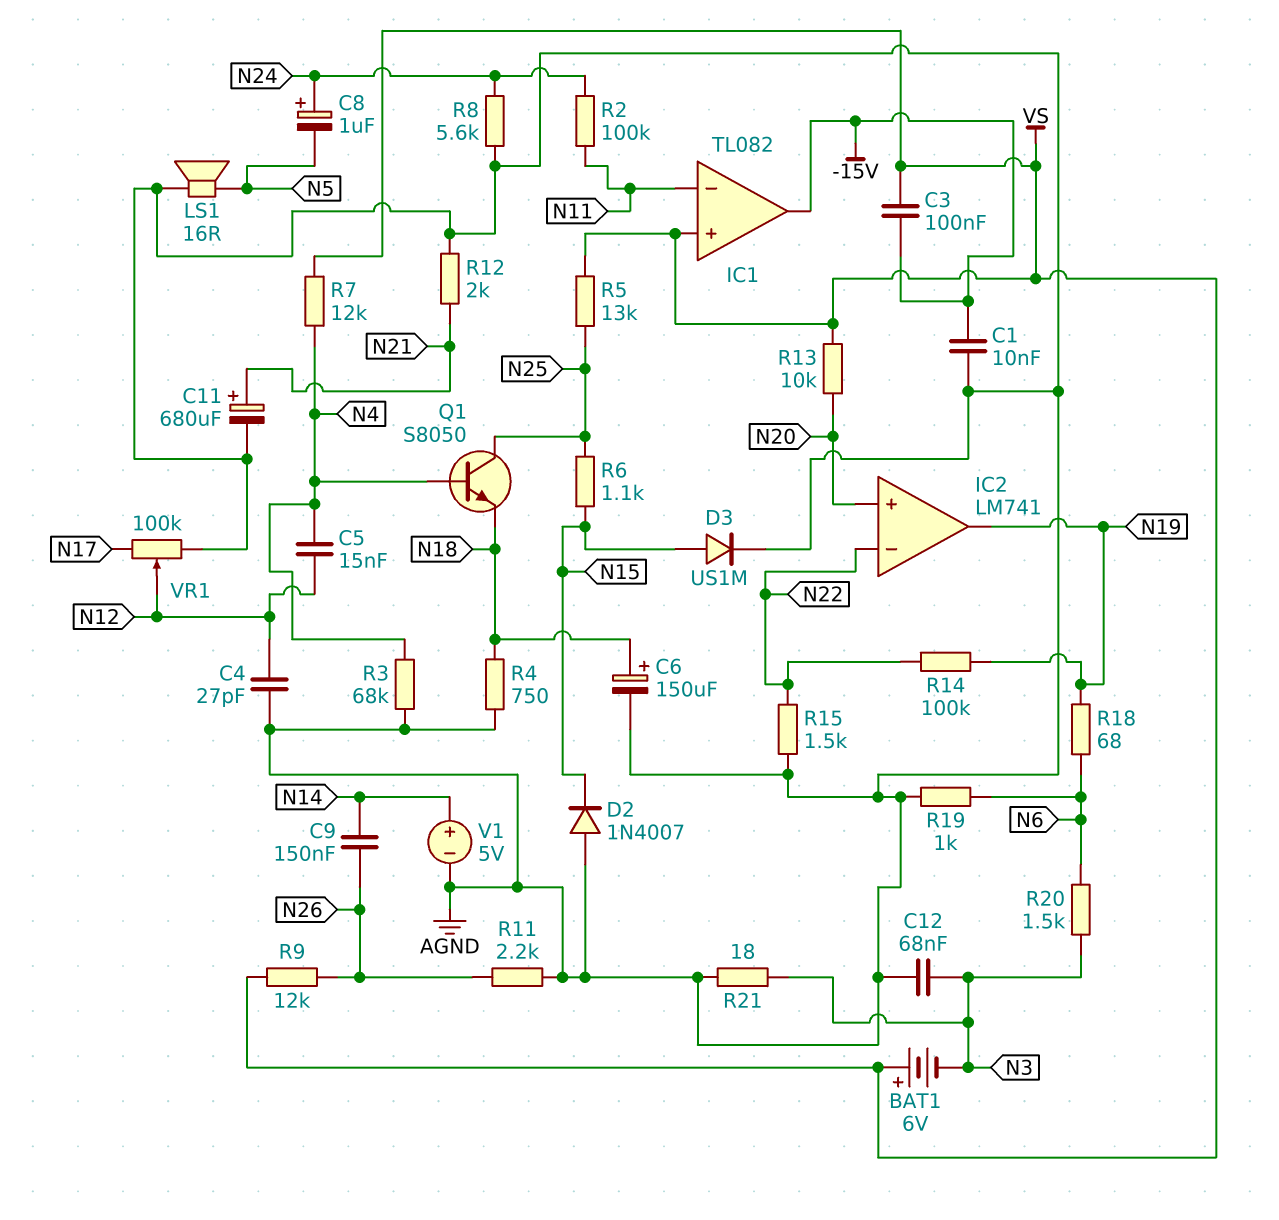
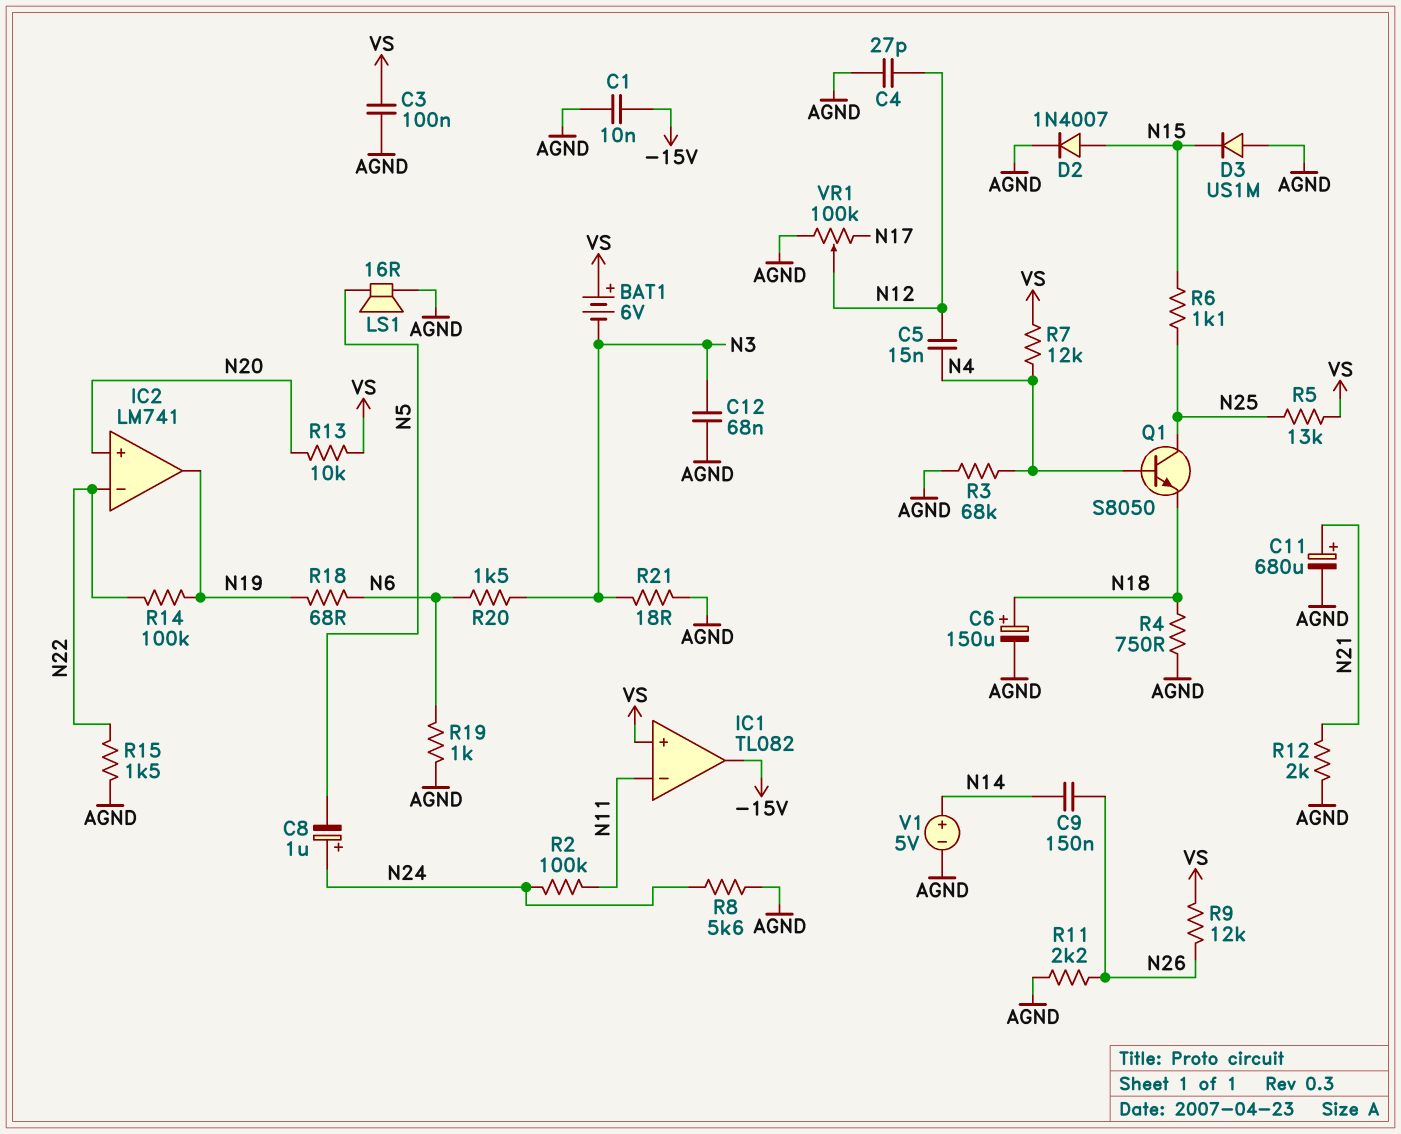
C3: 100nF (-15V, VS) -> 100nF (AGND, VS)
D2: diode 1N4007 (A AGND, K N15) -> diode 1N4007 (A N15, K AGND)
D3: diode US1M (A N15, K AGND) -> diode US1M (A AGND, K N15)

